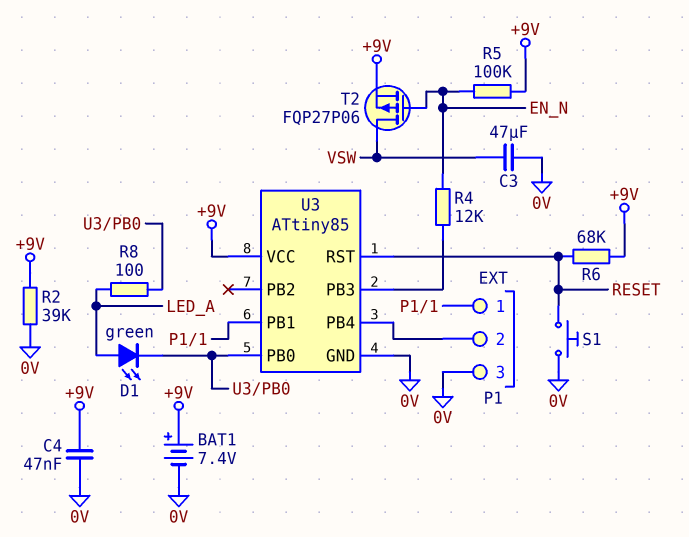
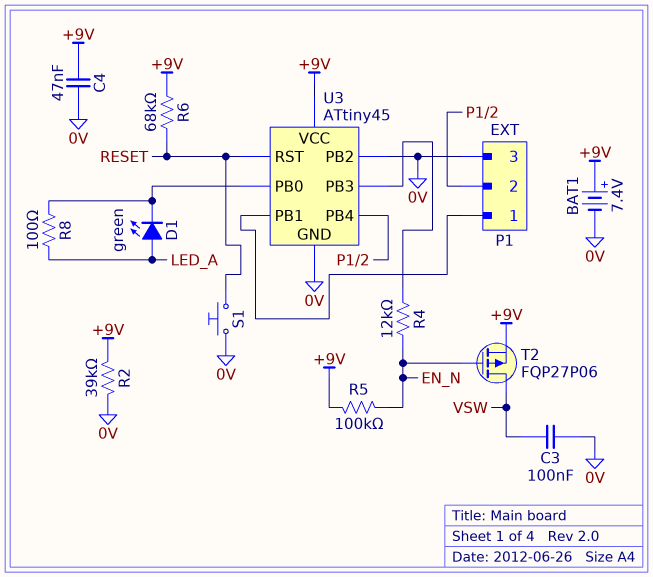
C3: 47uF (0V, VSW) -> 100nF (0V, VSW)
U3: ATtiny85 -> ATtiny45
U3 pin PB2: none -> 0V

